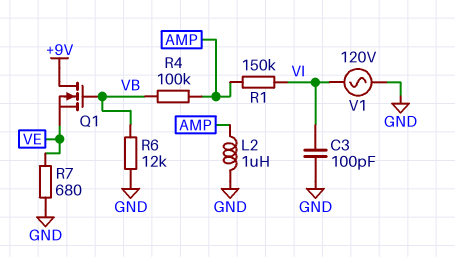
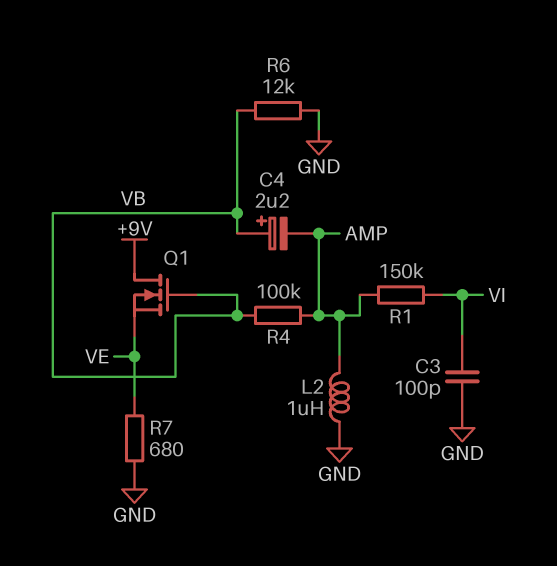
C4: none -> 2.2uF (plus VB, minus AMP)
V1: AC 120V (GND, VI) -> none

